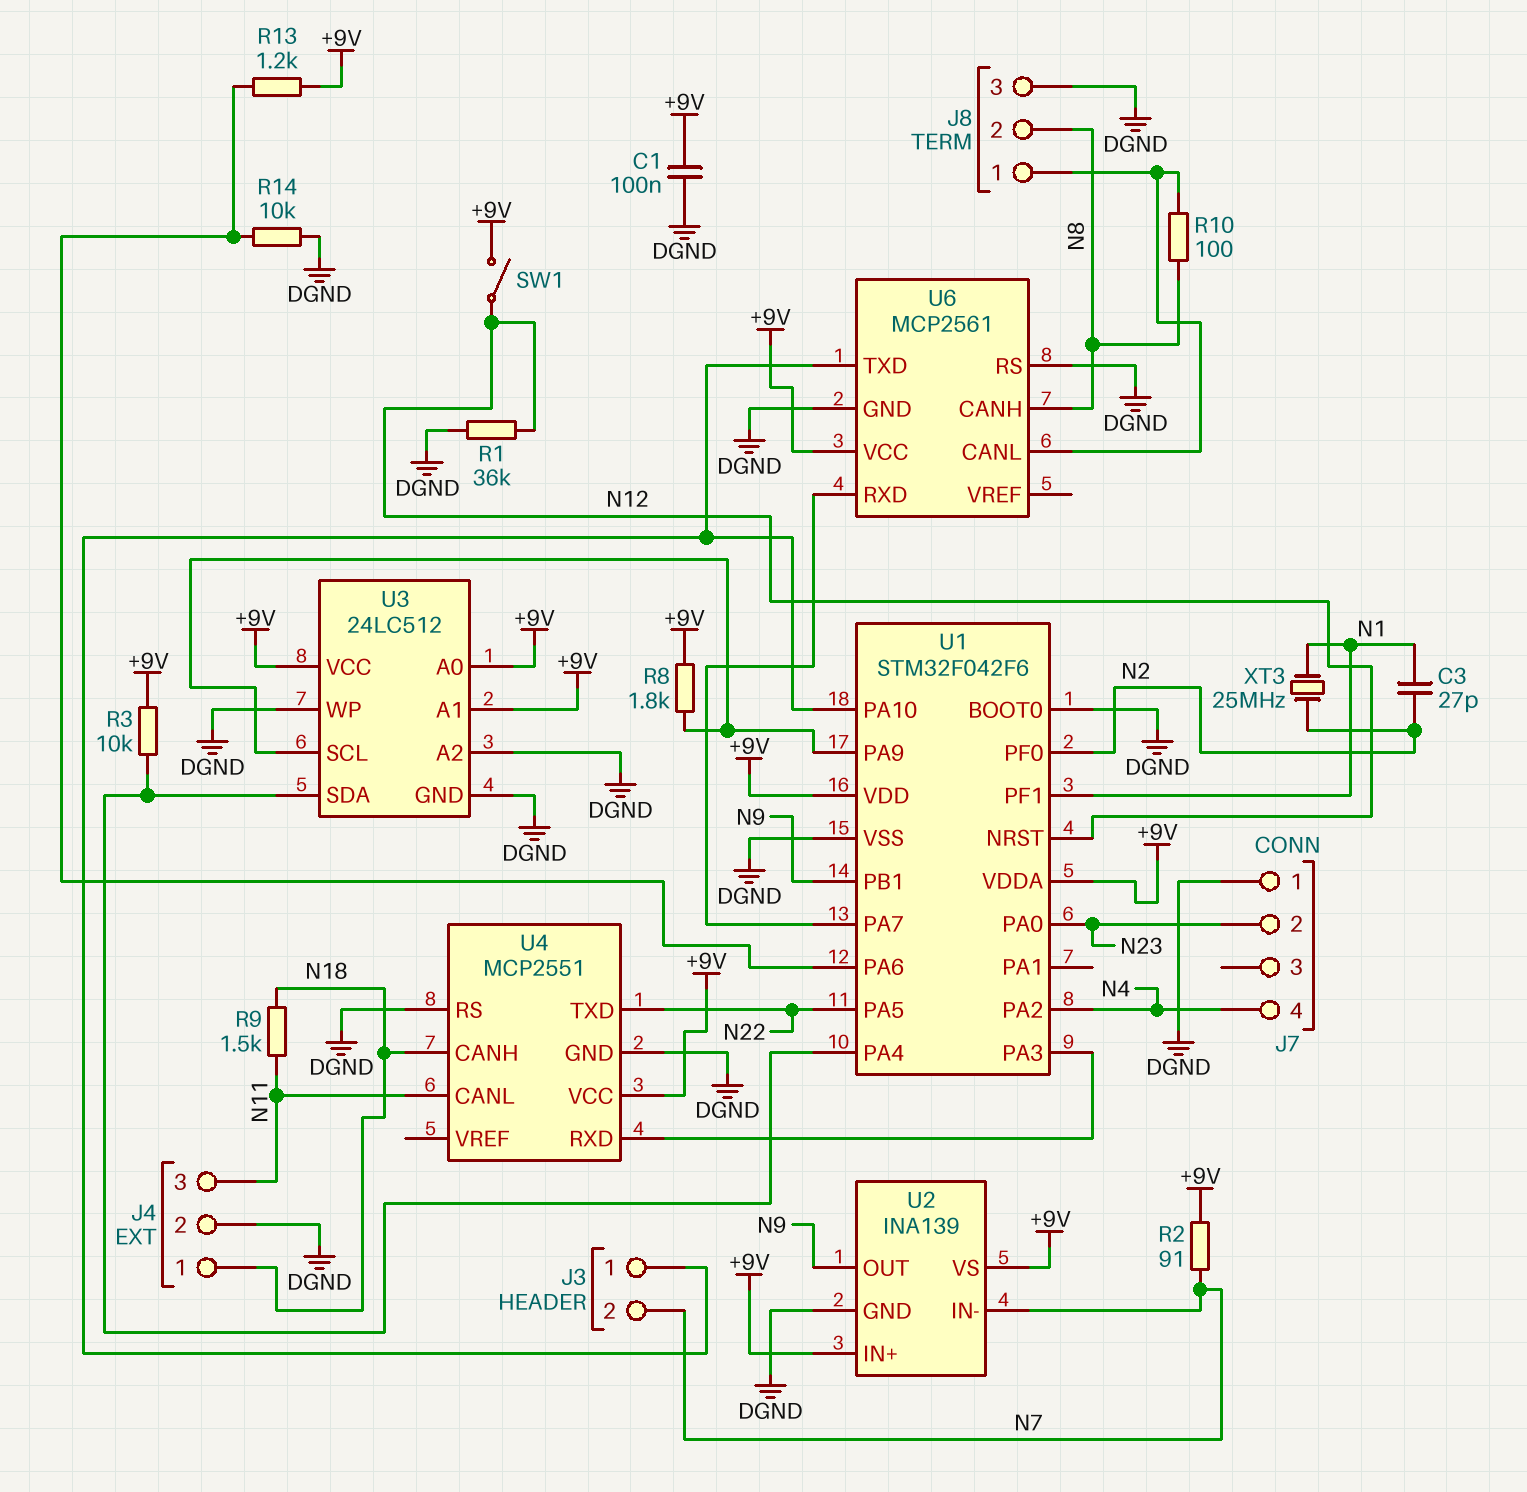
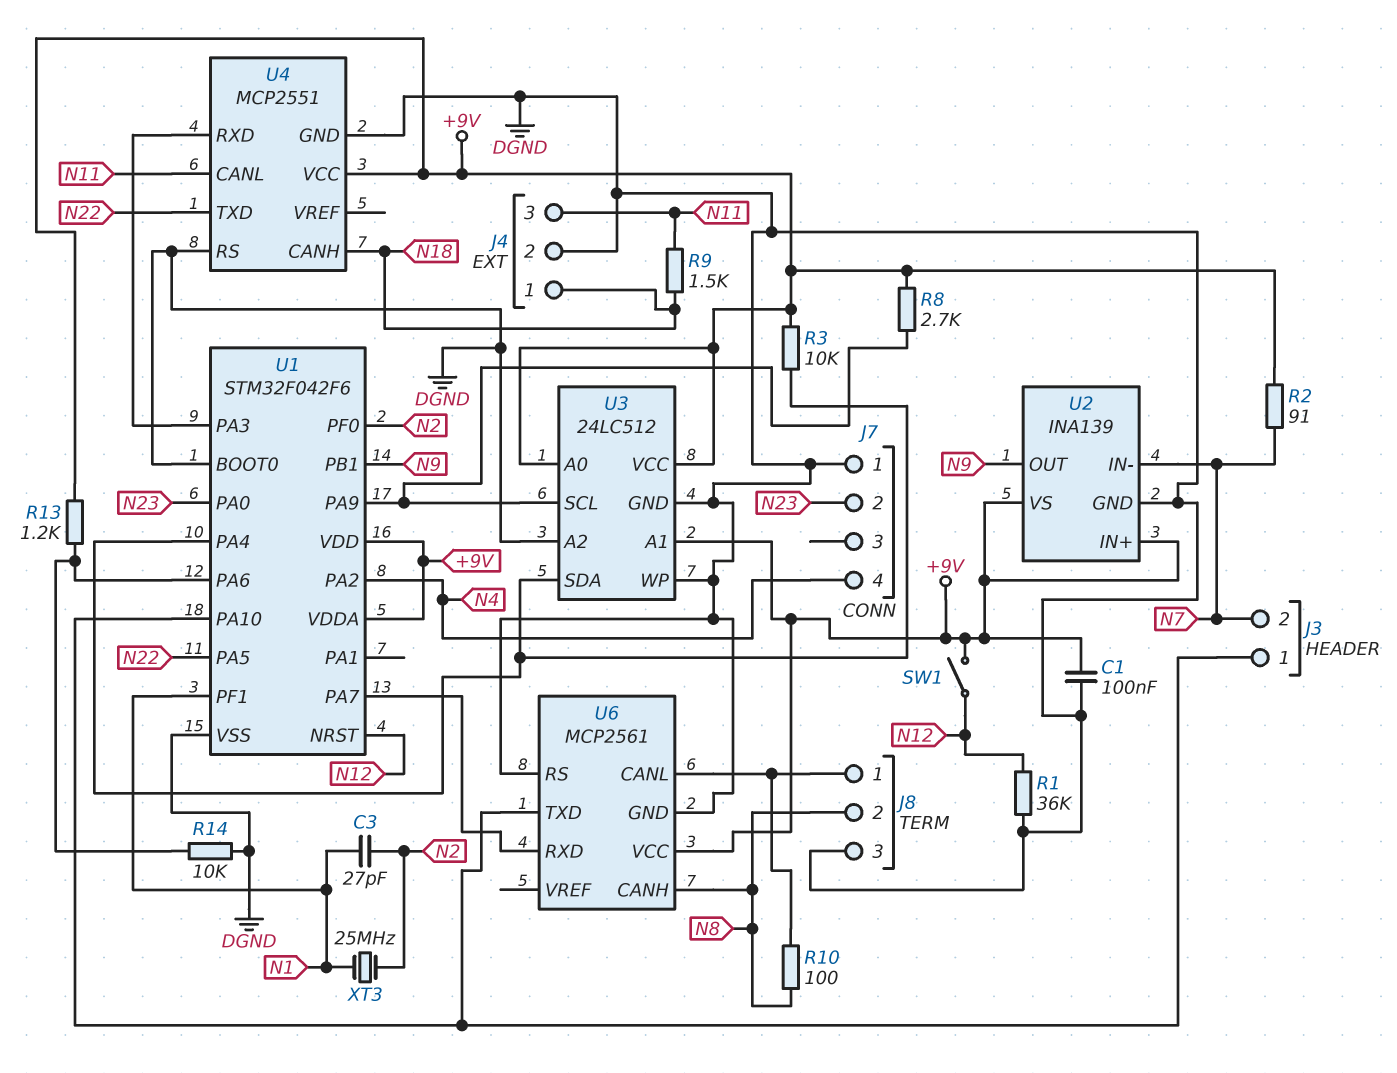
R8: 1.8k (+9V, U1/PA9) -> 2.7k (+9V, U1/PA9)

